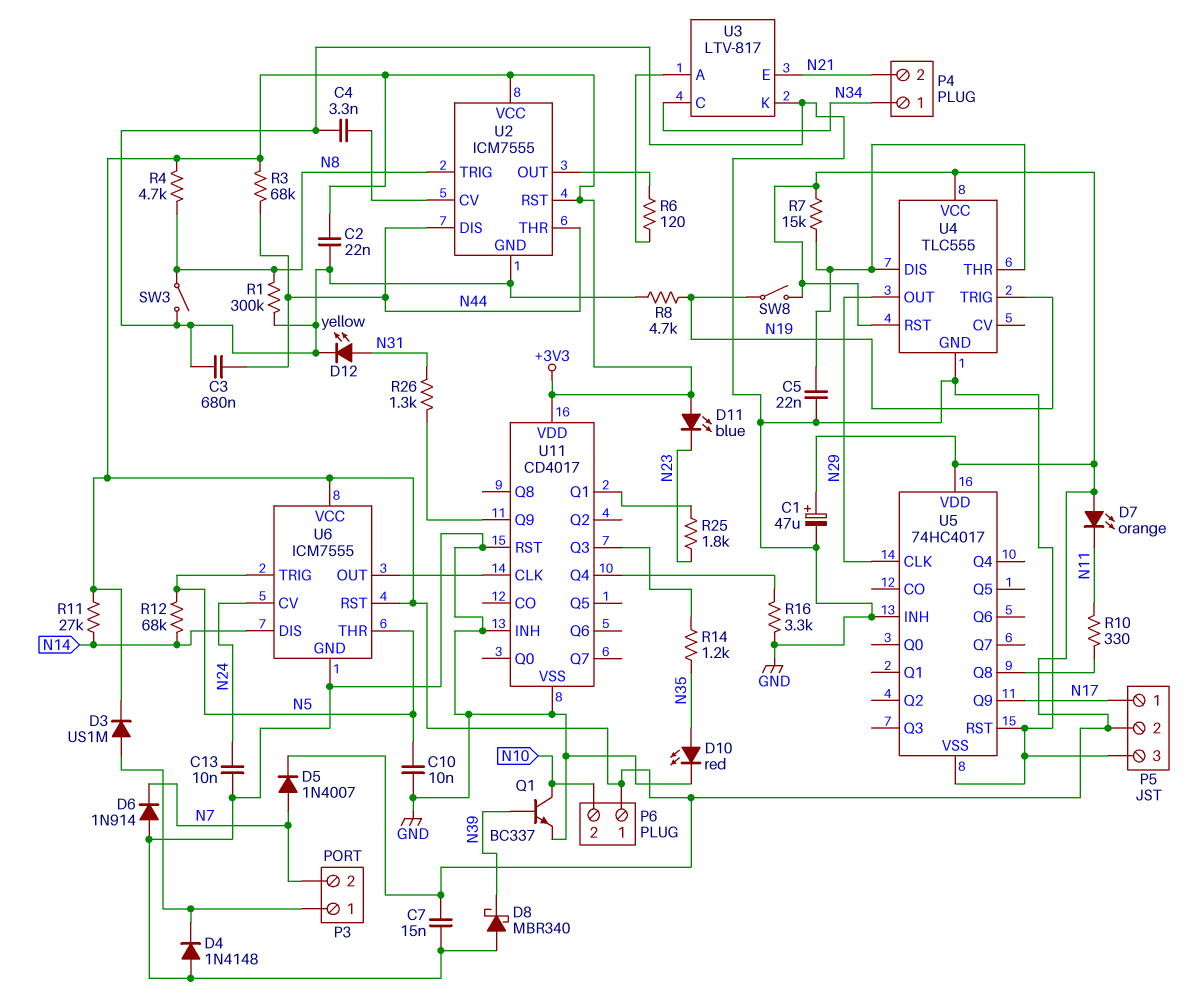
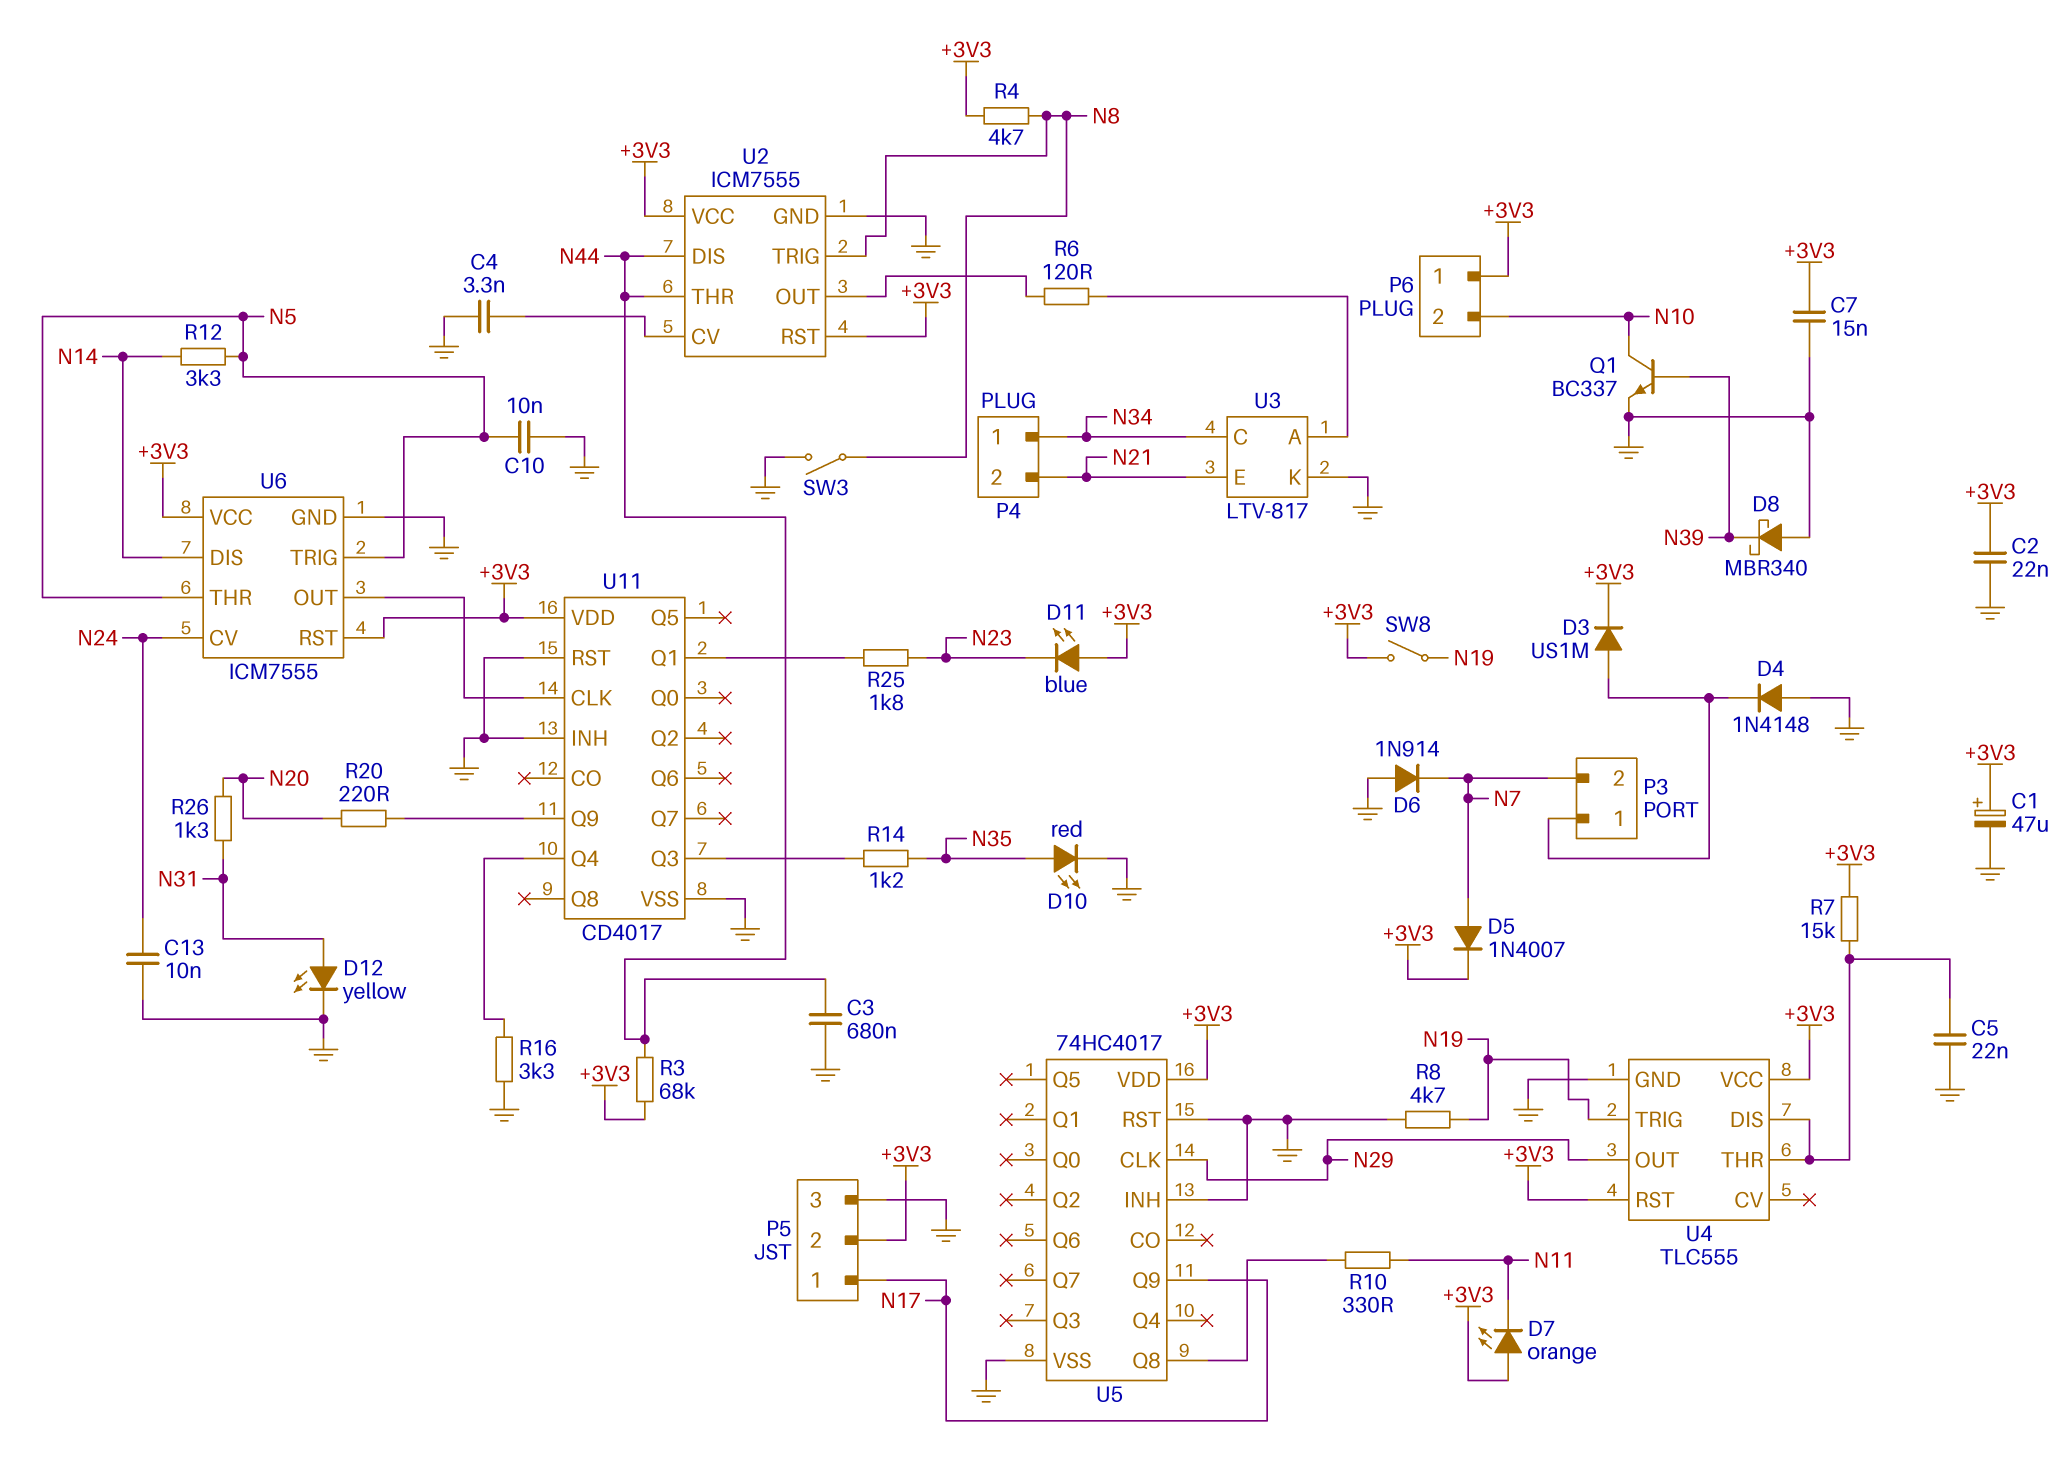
R1: 300k (GND, N8) -> none
R11: 27k (+3V3, N14) -> none
R12: 68k (N5, N14) -> 3.3k (N5, N14)
R20: none -> 220 (N20, U11/Q9)
R26: 1.3k (N31, U11/Q9) -> 1.3k (N20, N31)

